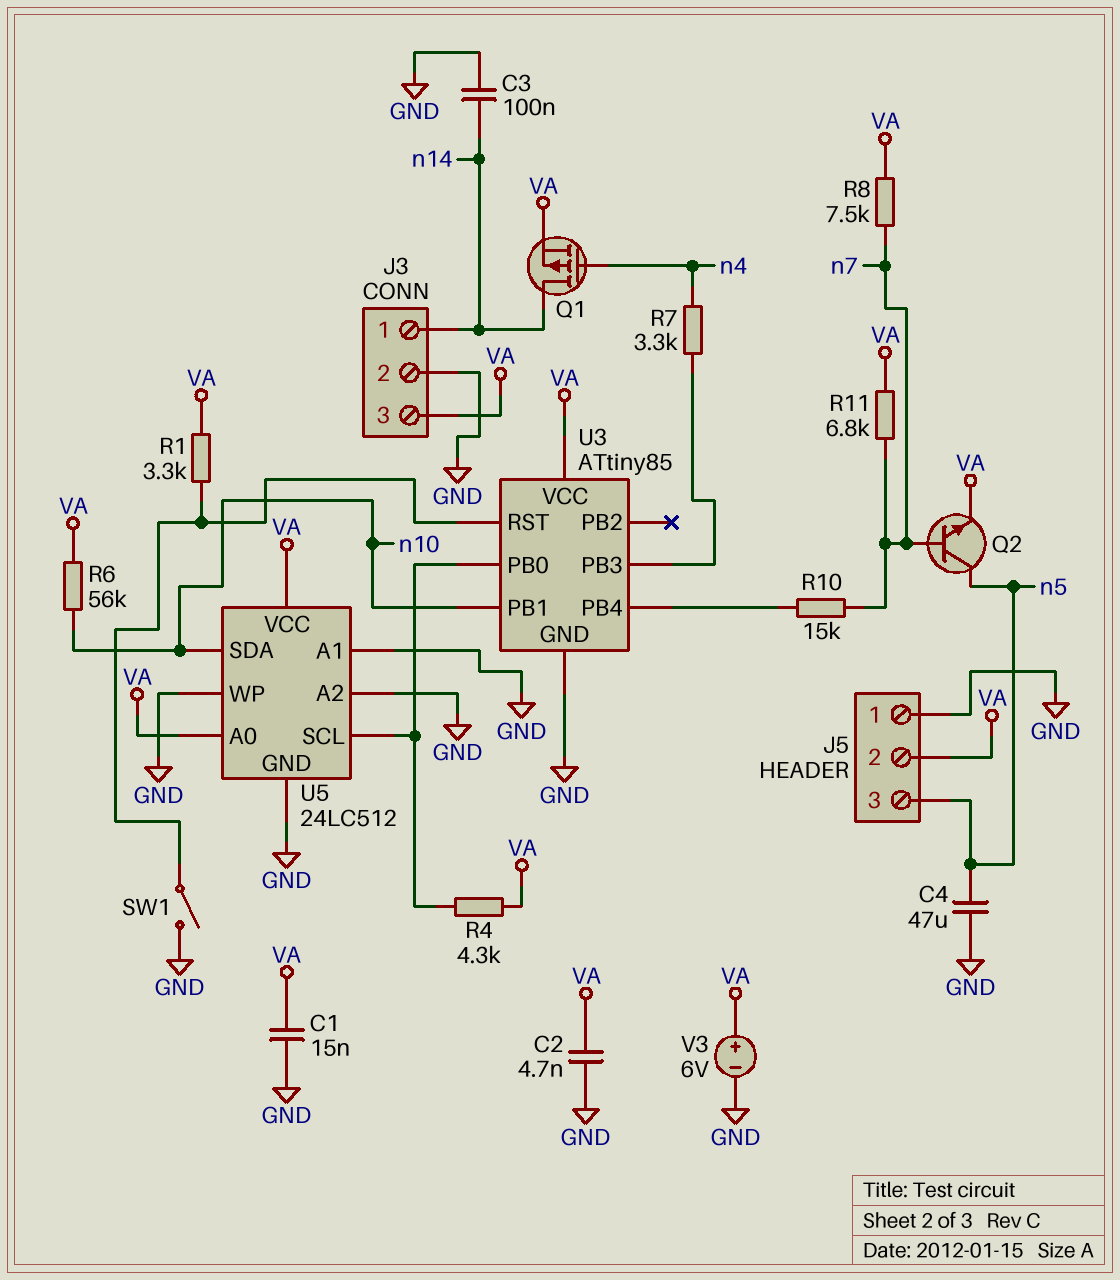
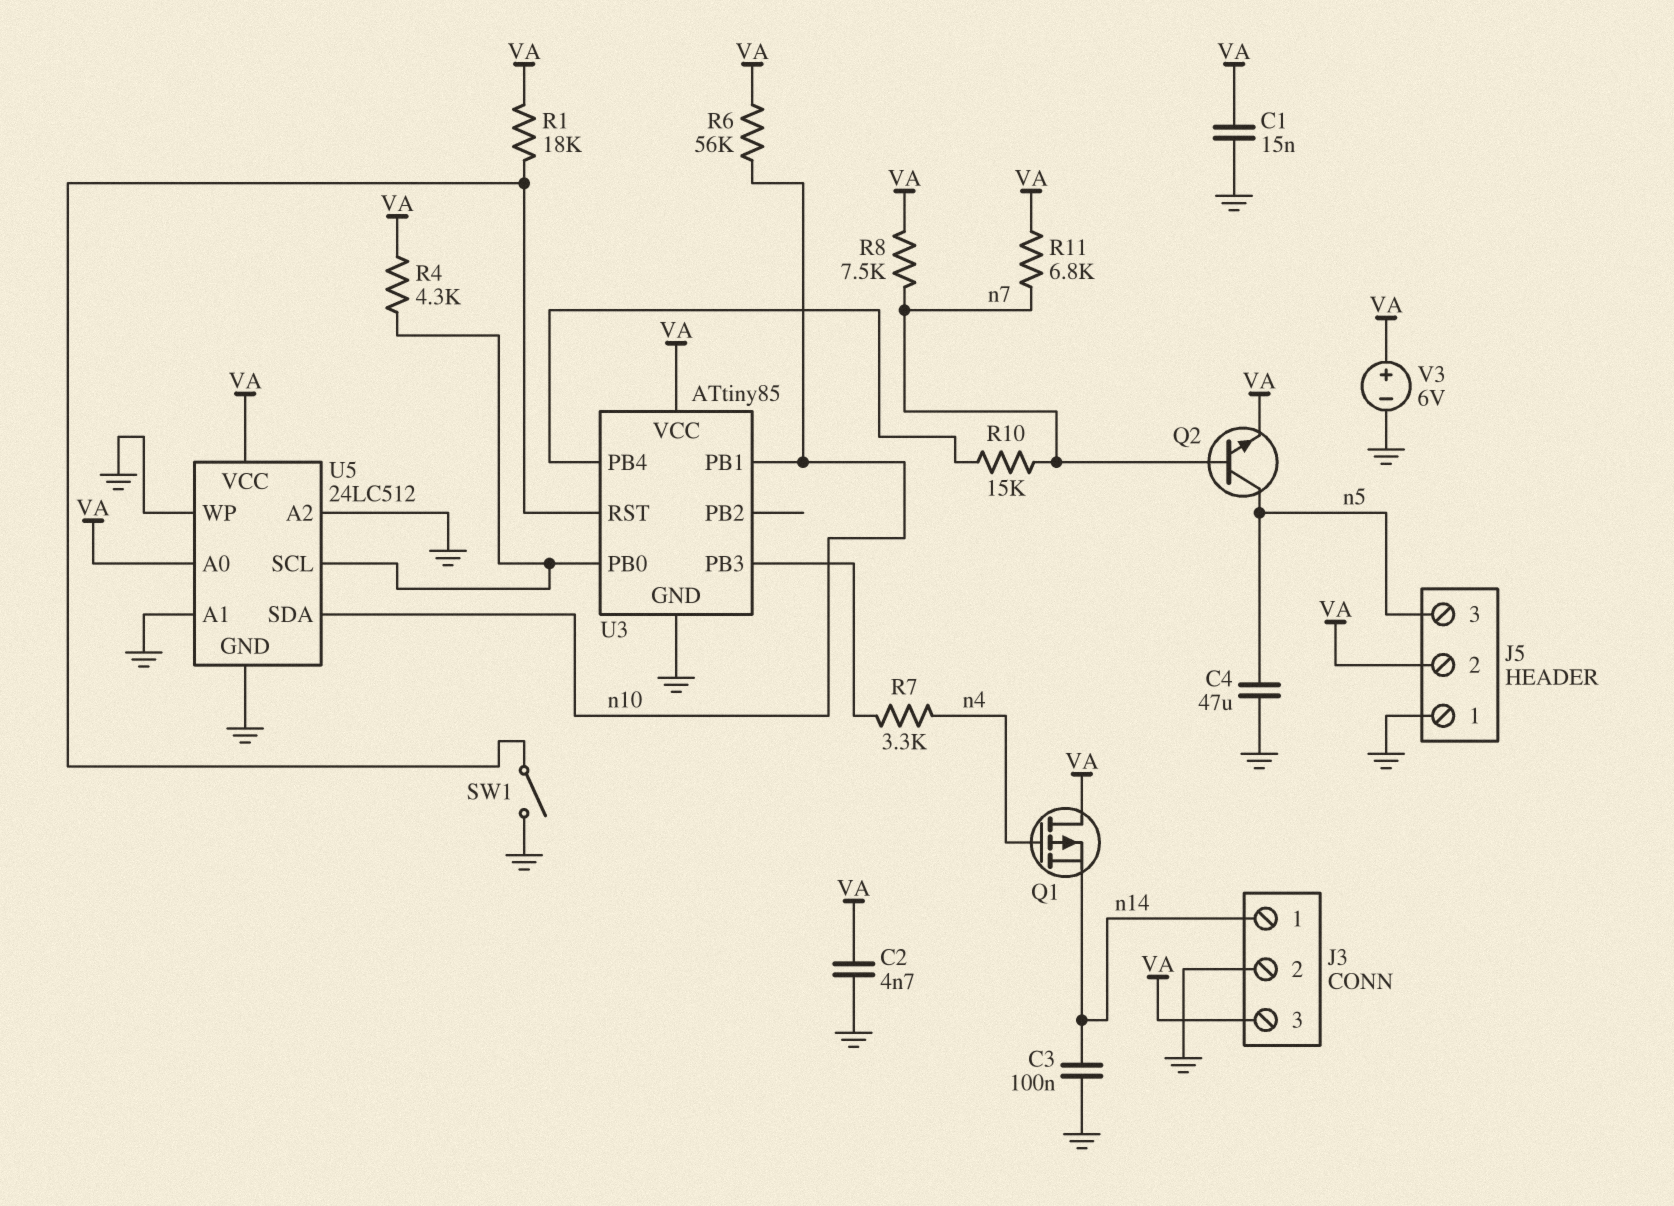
Q1: PMOS (G n4, D n14, S VA) -> PMOS (G n4, D VA, S n14)
R1: 3.3k (U3/RST, VA) -> 18k (U3/RST, VA)

